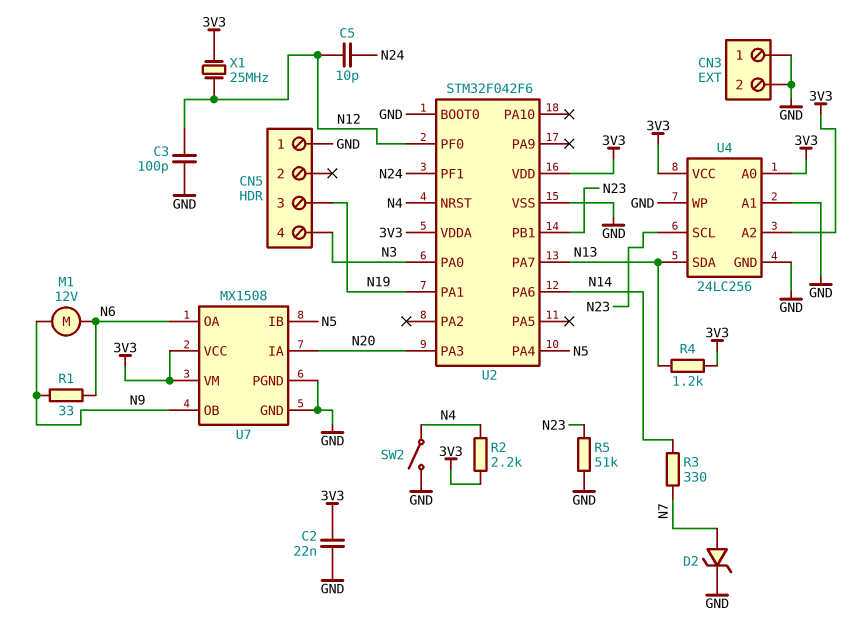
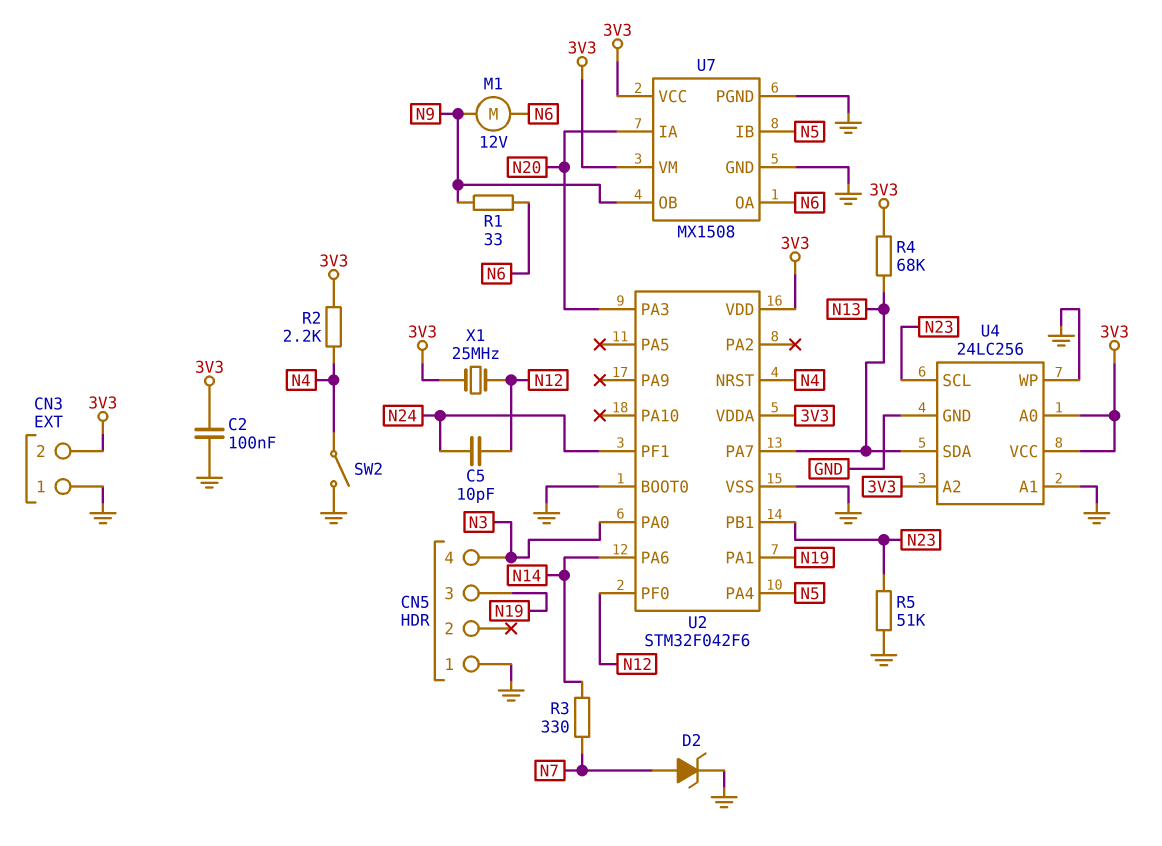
C2: 22nF (3V3, GND) -> 100nF (3V3, GND)
C3: 100pF (GND, N12) -> none
CN3 pin 2: GND -> 3V3
R4: 1.2k (3V3, N13) -> 68k (3V3, N13)

